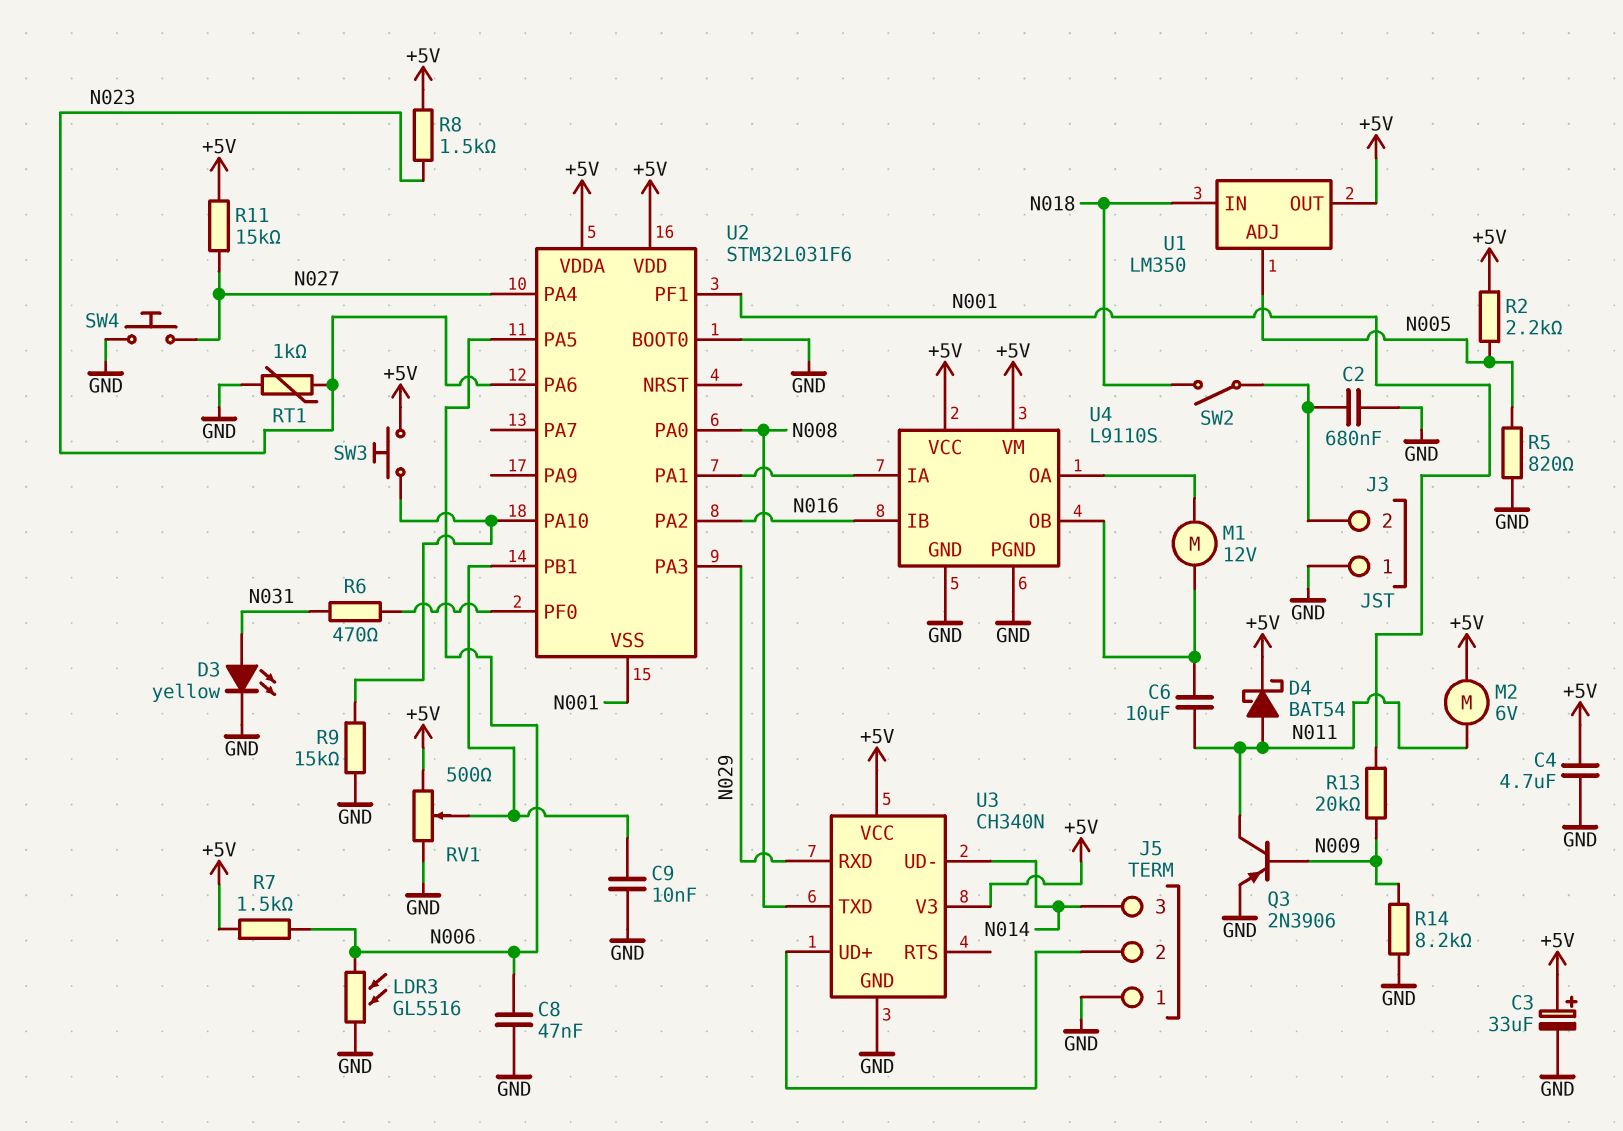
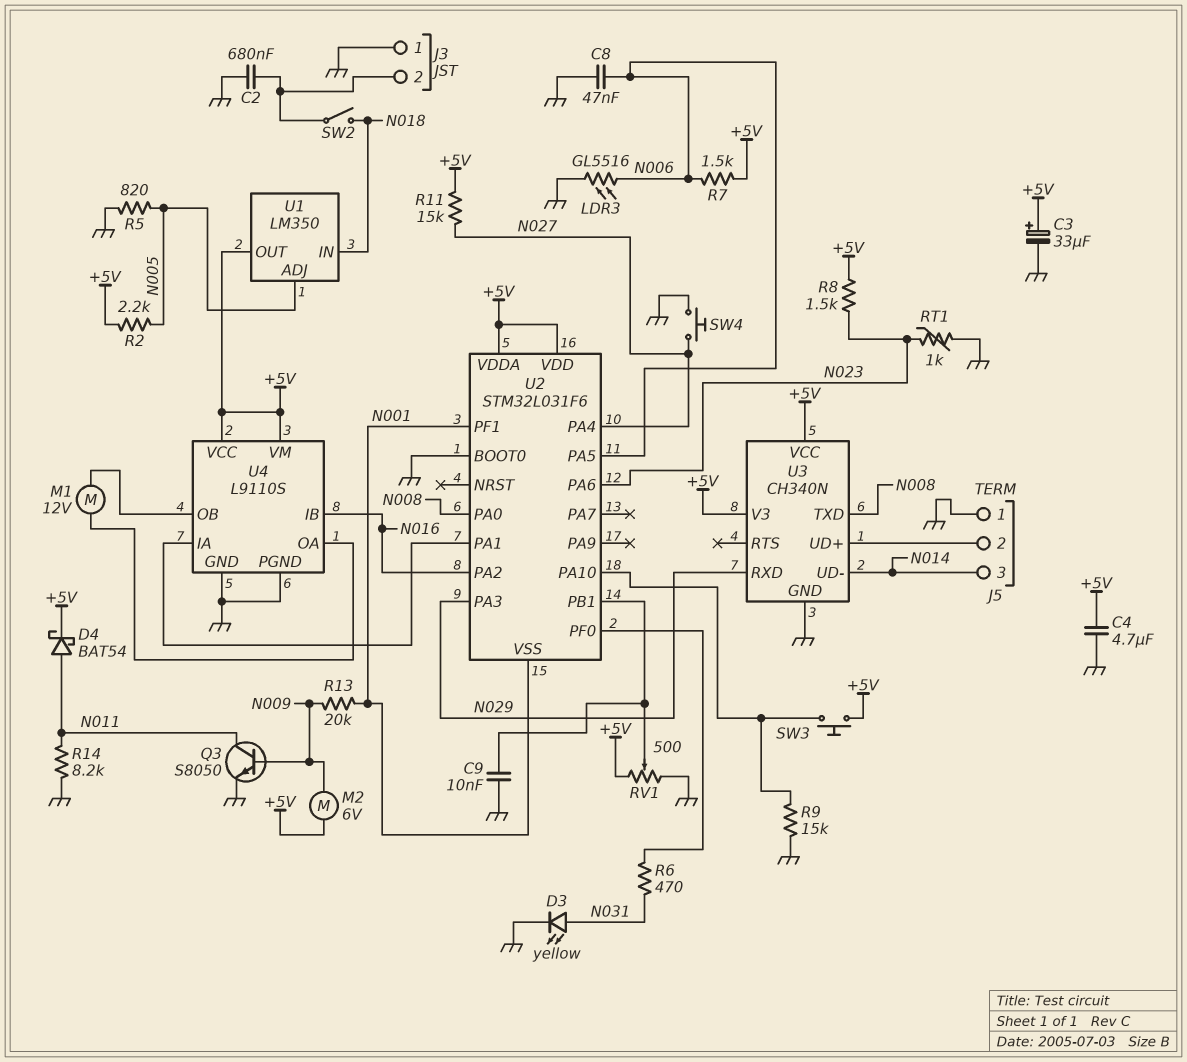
C6: 10uF (N011, U4/OB) -> none
M2: motor 6V (+5V, N011) -> motor 6V (+5V, N009)
Q3: PNP 2N3906 (B N009, C N011, E GND) -> NPN S8050 (B N009, C N011, E GND)
R14: 8.2k (GND, N009) -> 8.2k (GND, N011)

